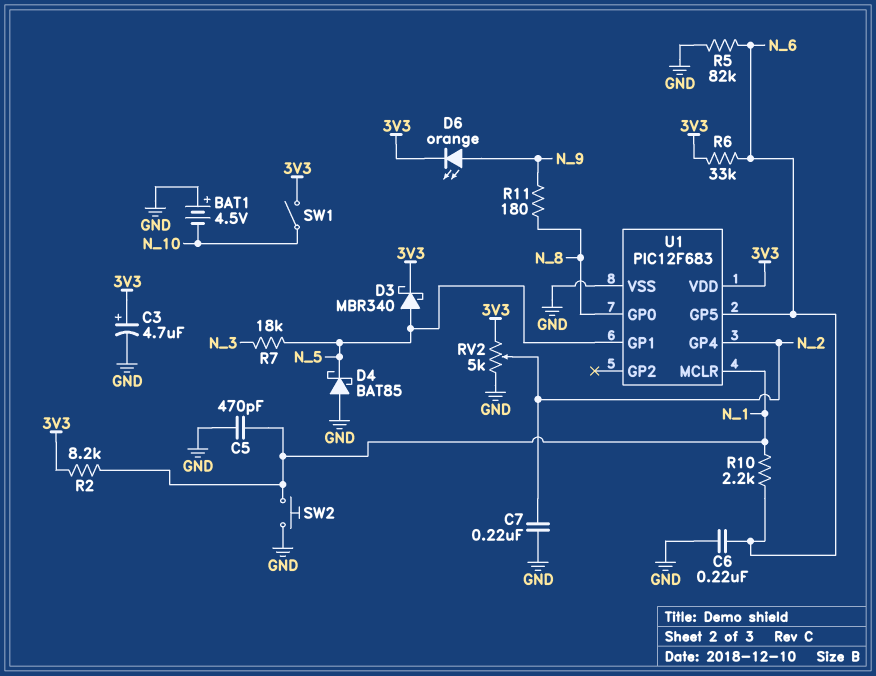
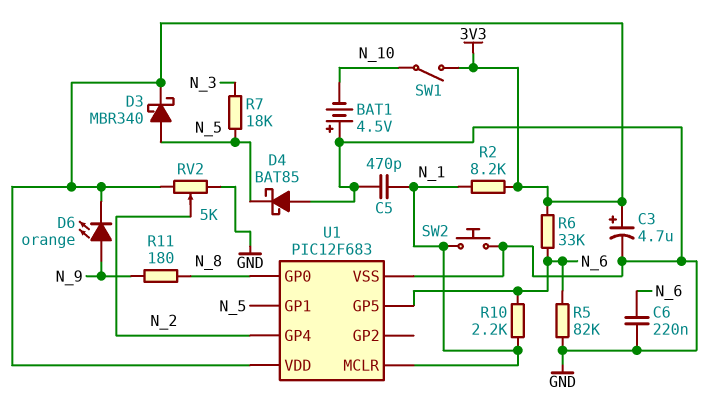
C7: 220nF (GND, N_2) -> none

